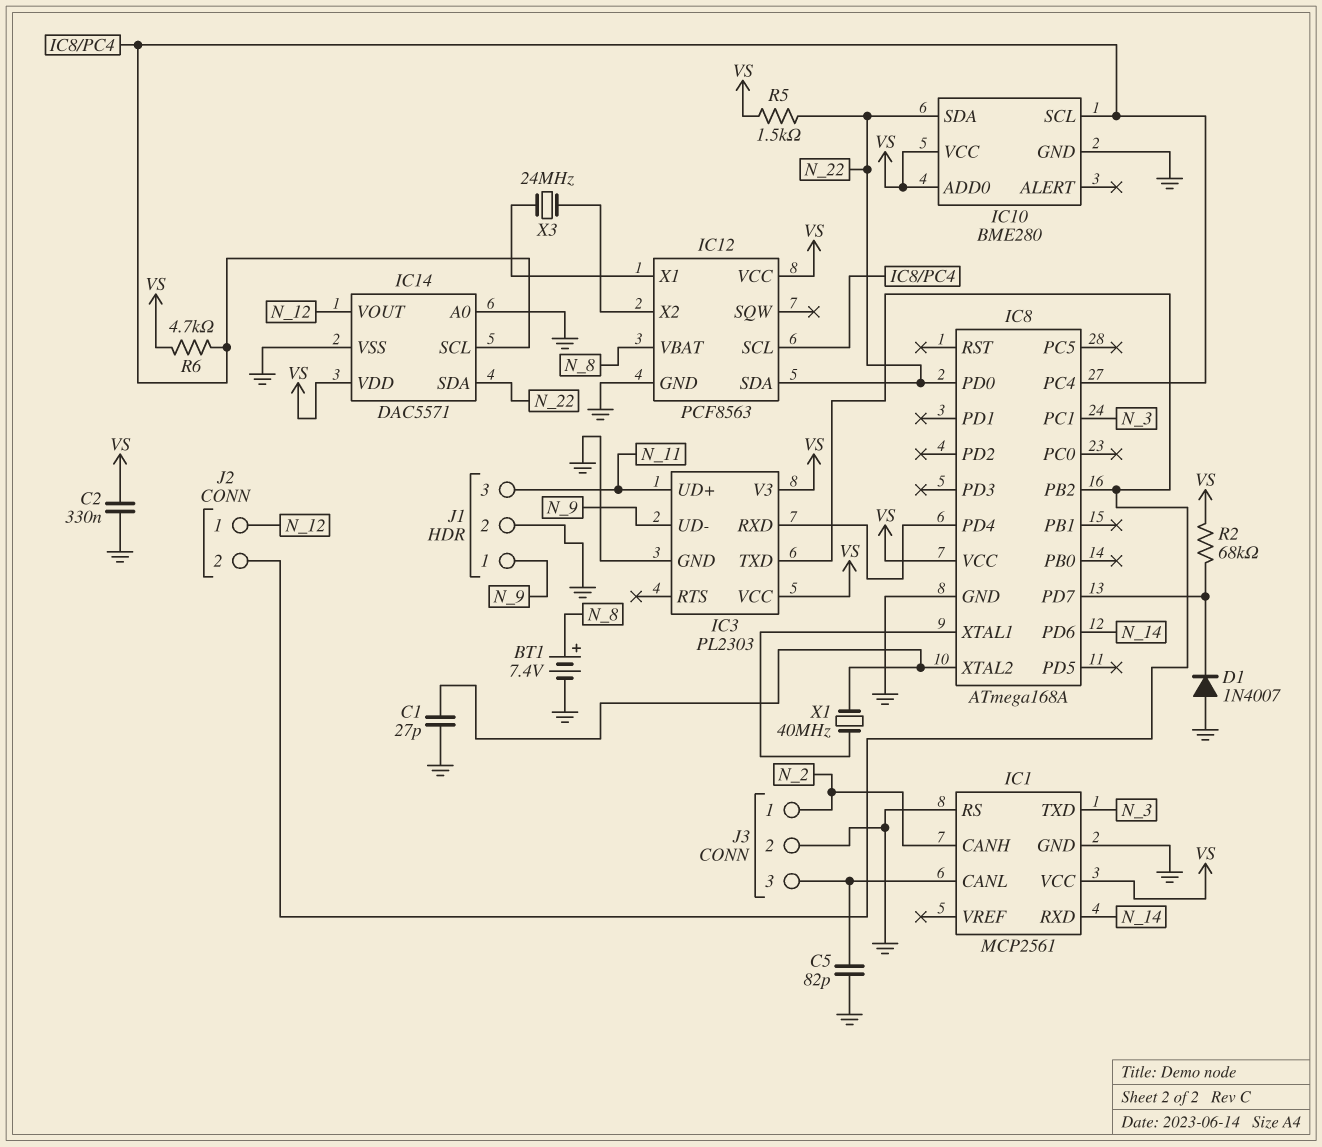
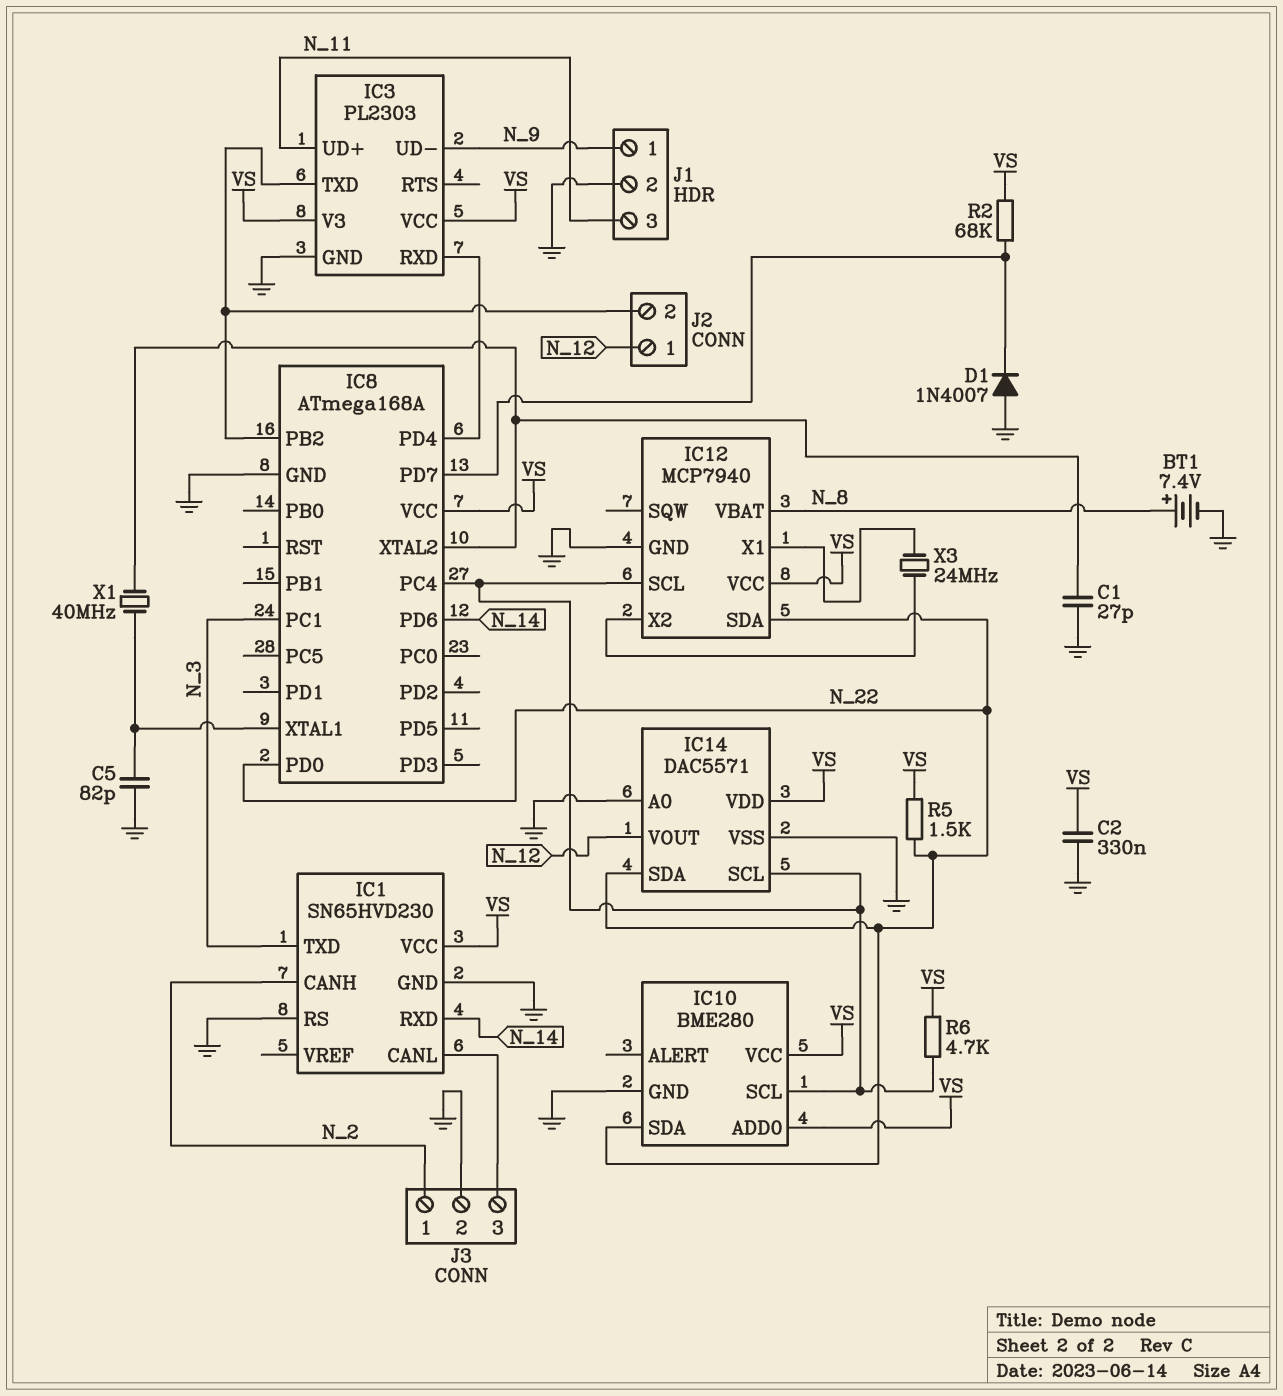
C5: 82pF (GND, IC1/CANL) -> 82pF (GND, IC8/XTAL1)
IC1: MCP2561 -> SN65HVD230
IC12: PCF8563 -> MCP7940

